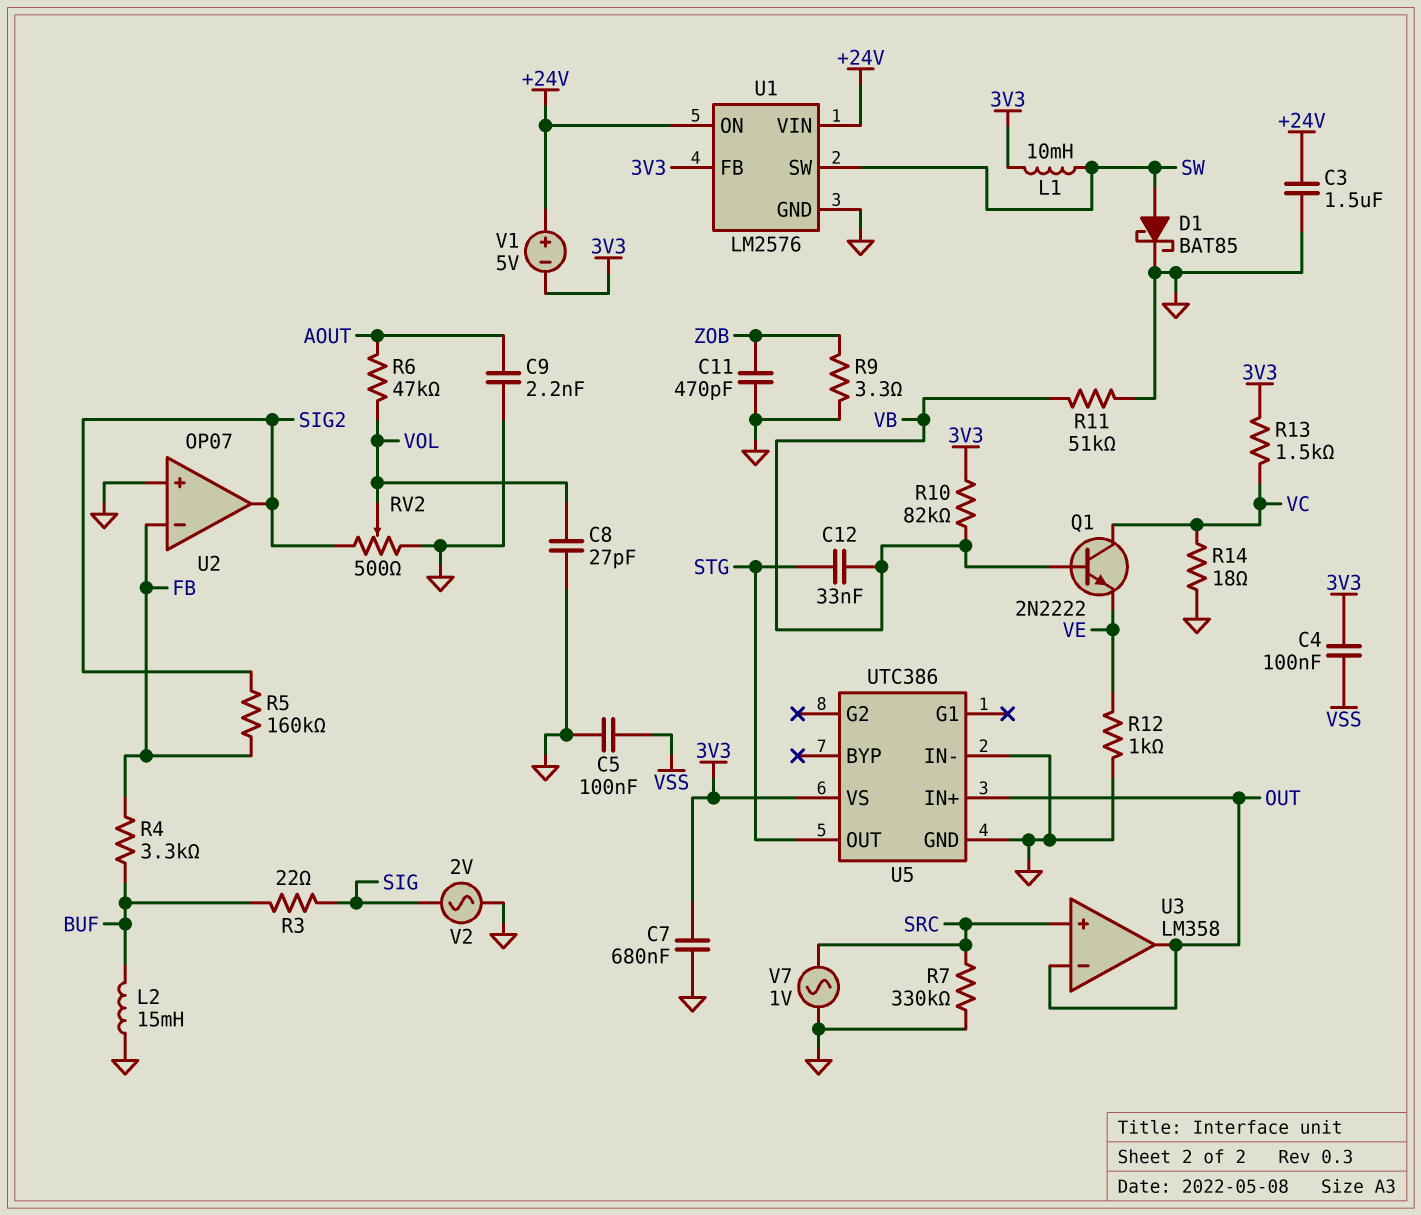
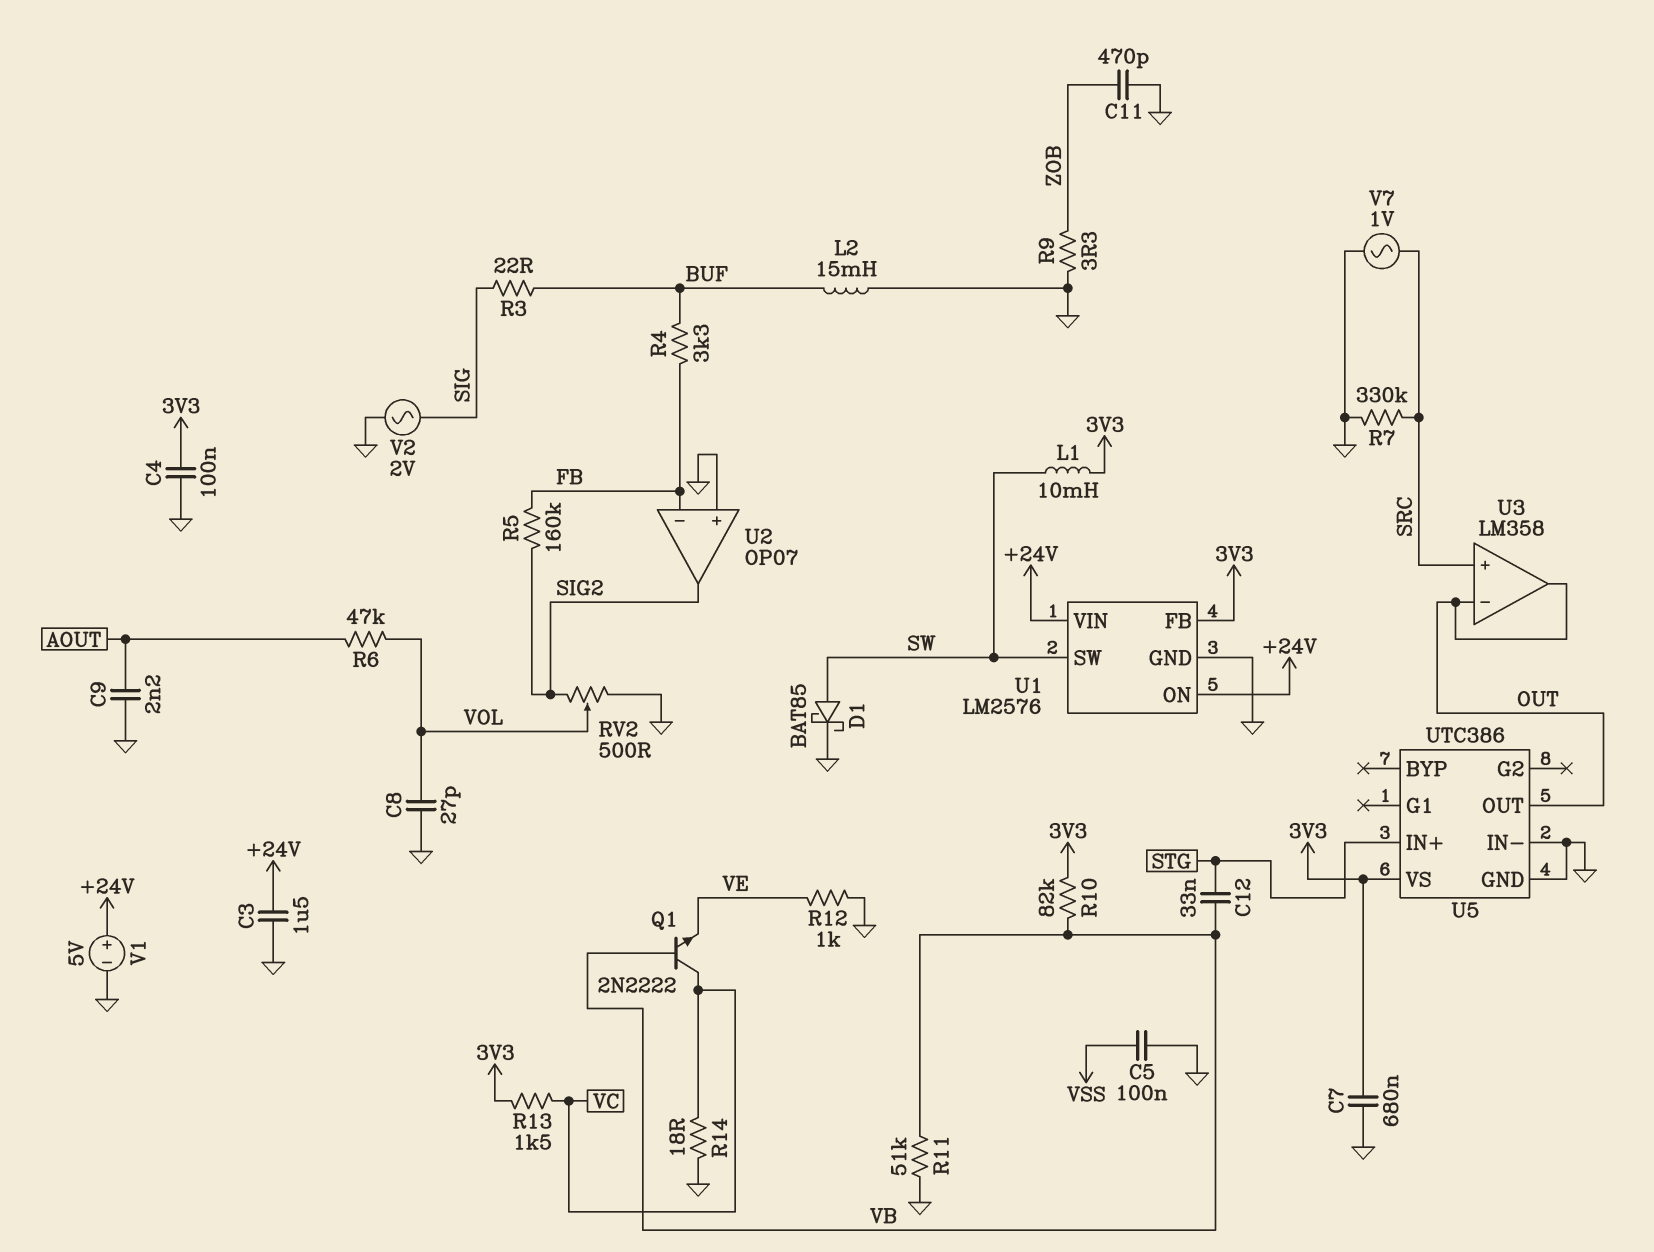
C4: 100nF (3V3, VSS) -> 100nF (3V3, GND)
U5 pin IN+: OUT -> STG
U5 pin OUT: STG -> OUT
V1: 5V (plus +24V, minus 3V3) -> 5V (plus +24V, minus GND)

